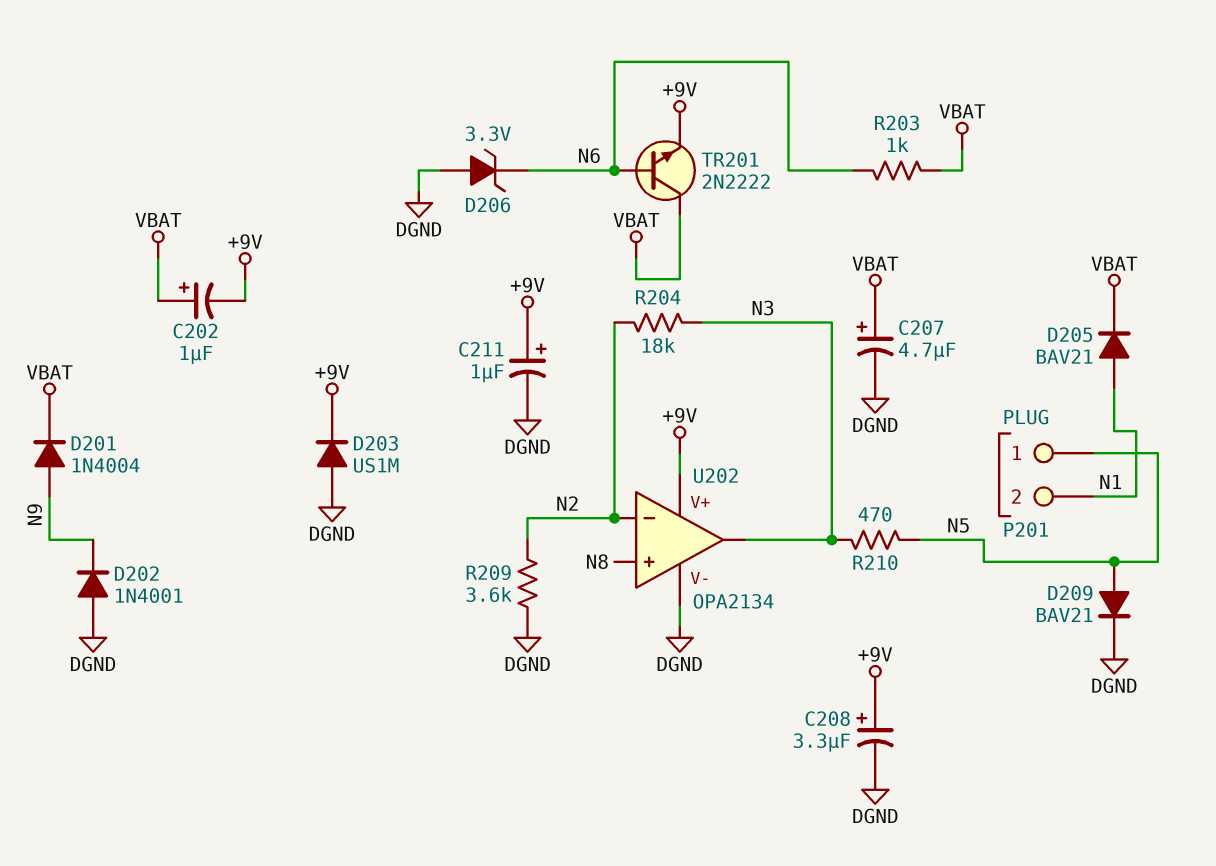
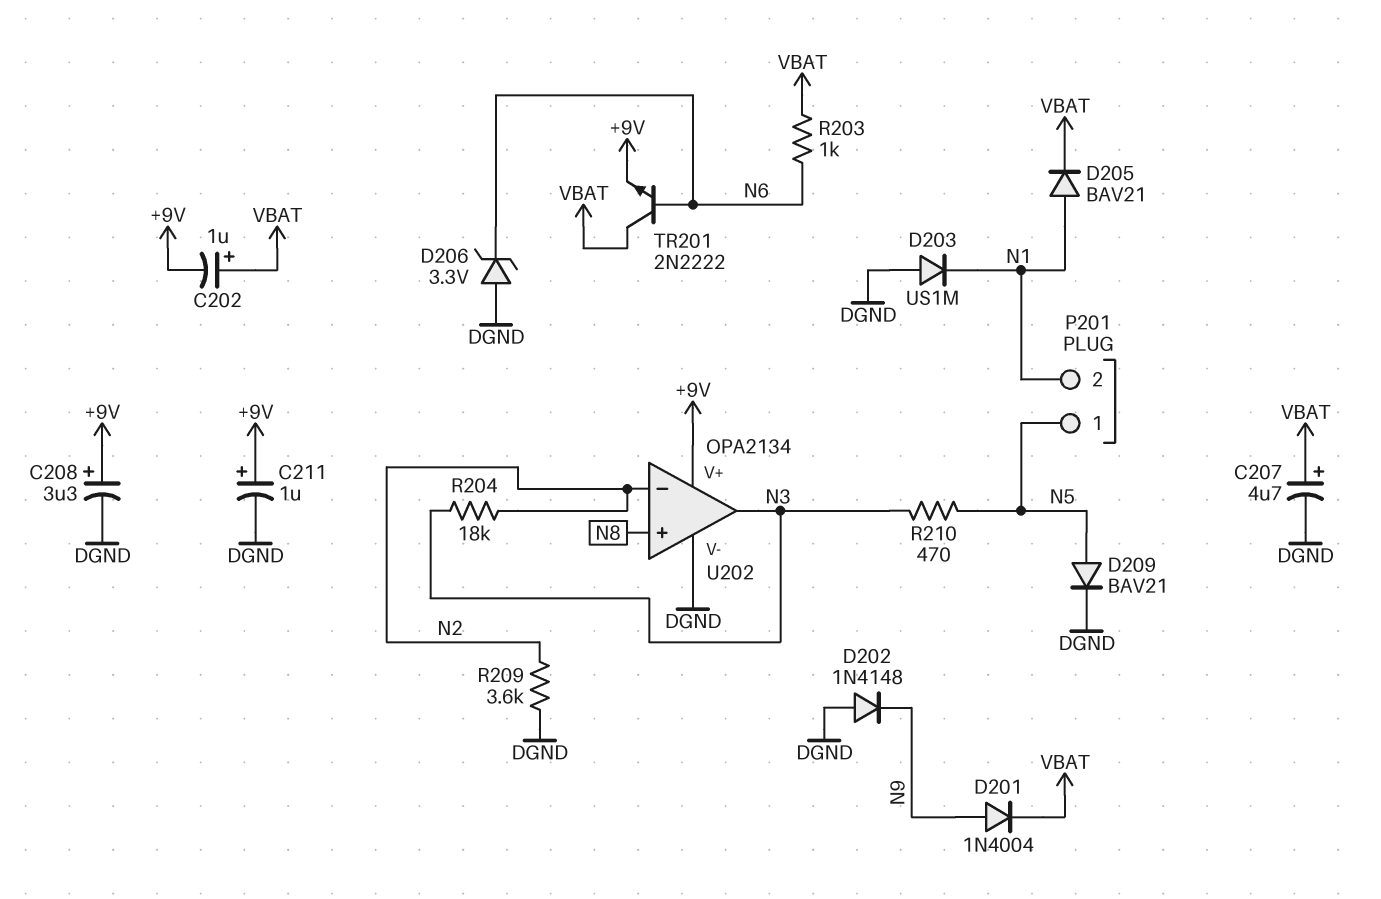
D202: diode 1N4001 (A DGND, K N9) -> diode 1N4148 (A DGND, K N9)
D203: diode US1M (A DGND, K +9V) -> diode US1M (A DGND, K N1)

